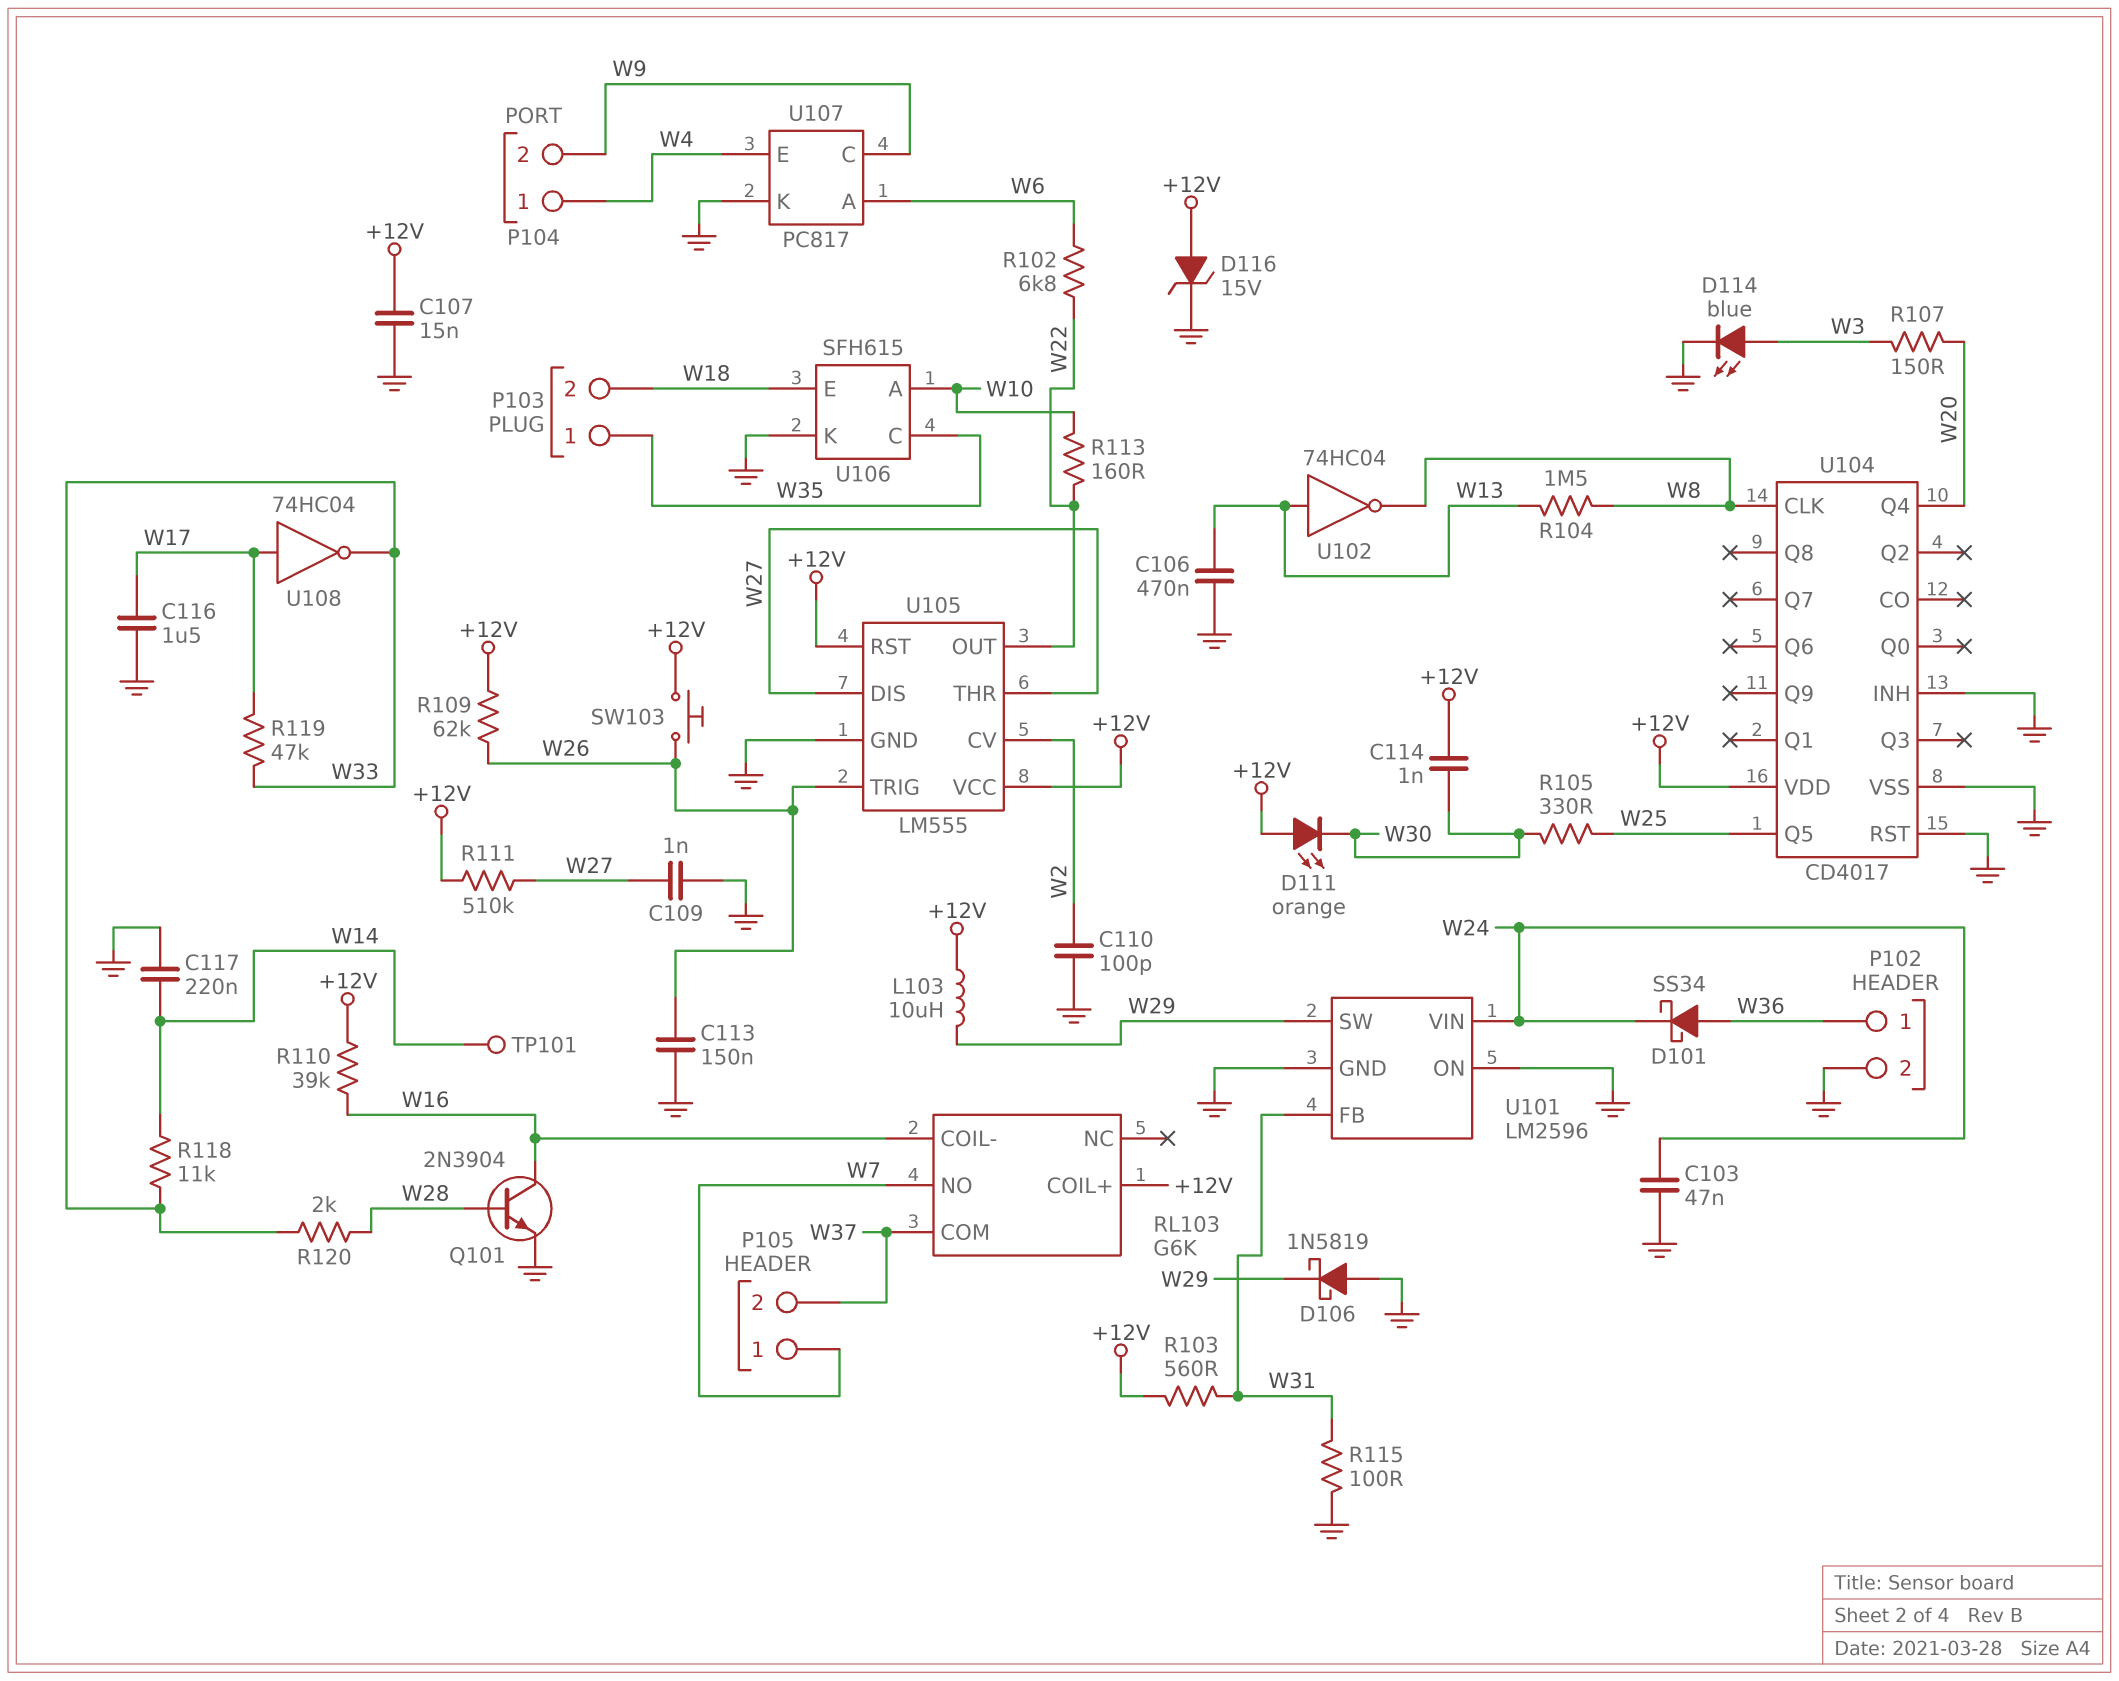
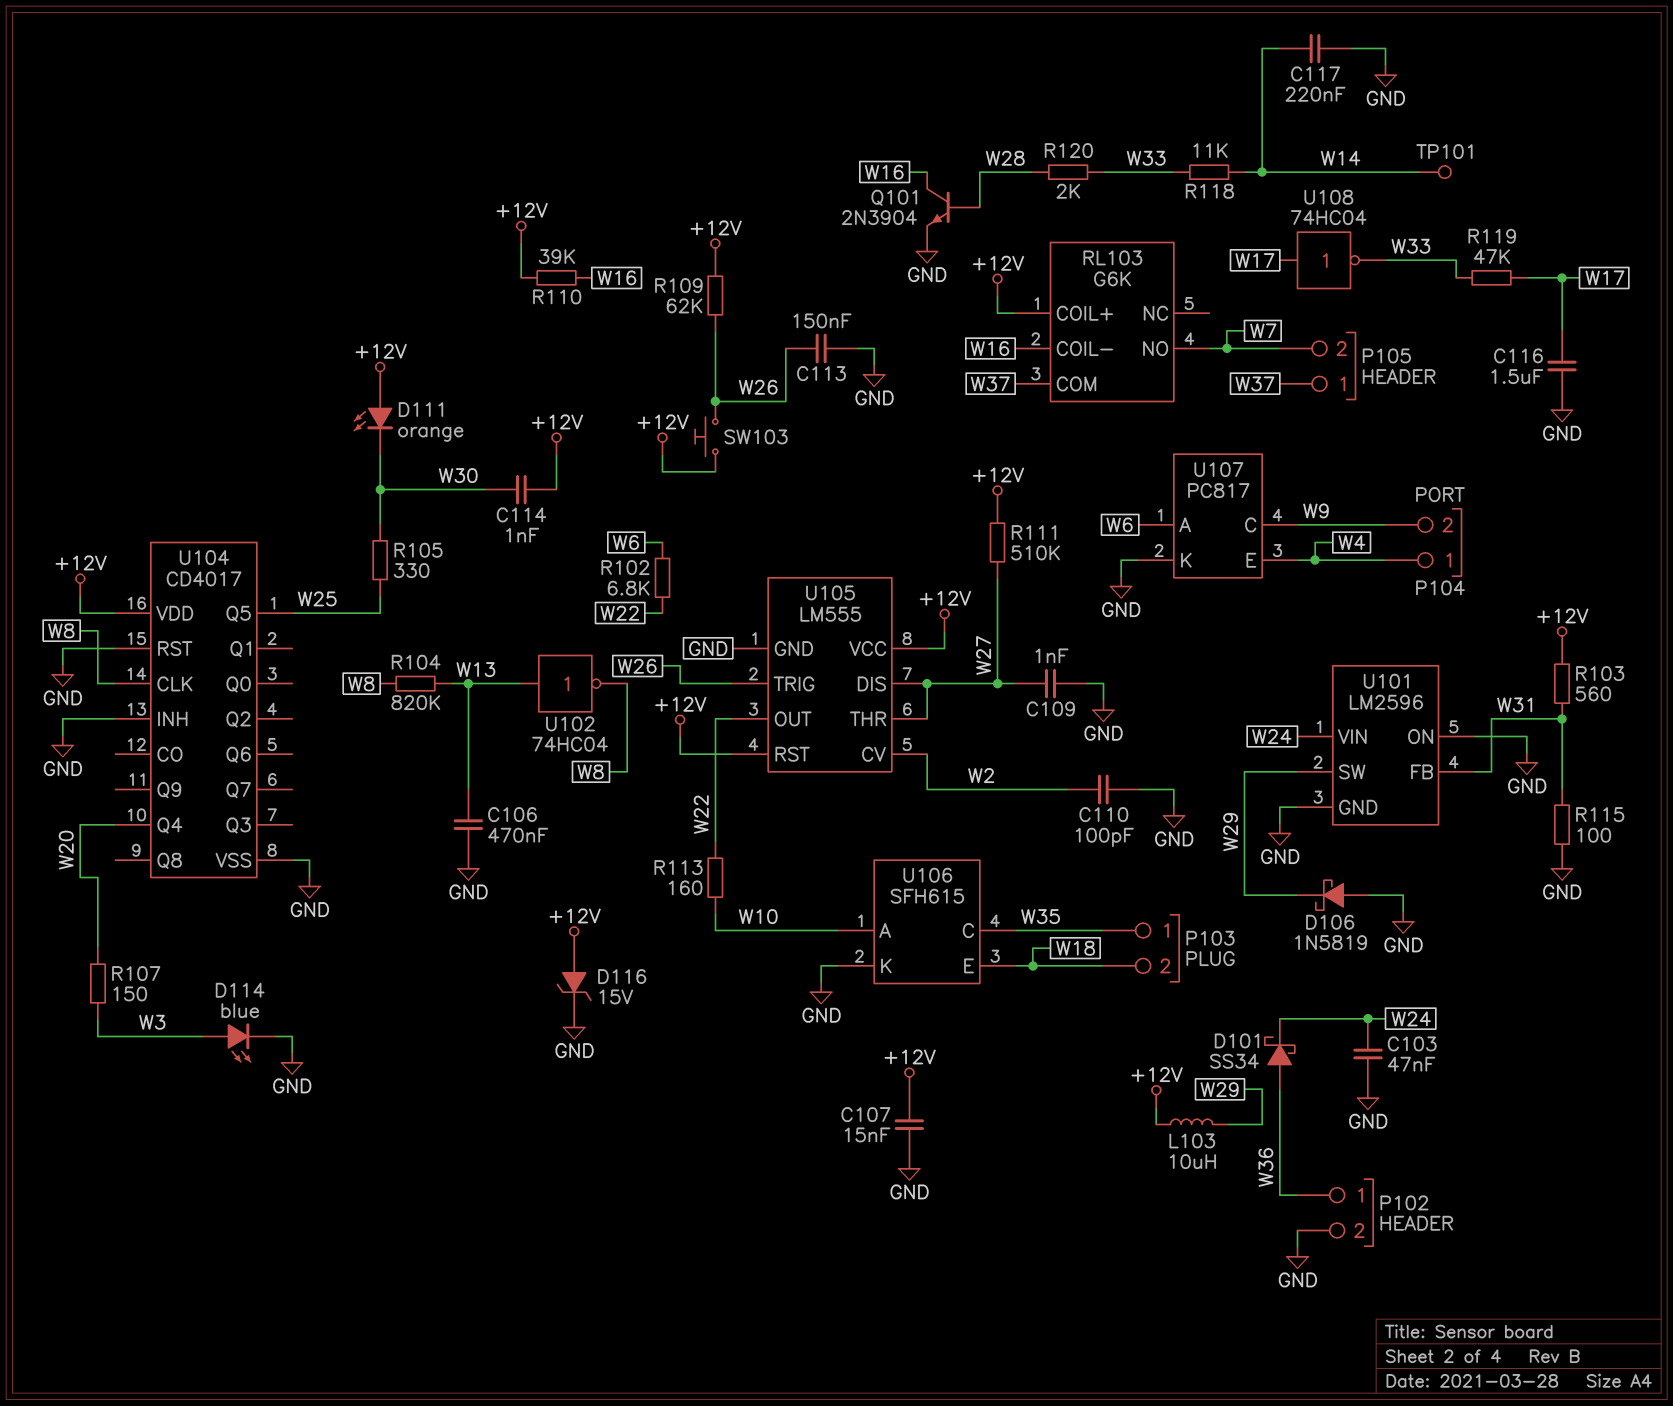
P105 pin 1: W7 -> W37
P105 pin 2: W37 -> W7
R104: 1.5M (W8, W13) -> 820k (W8, W13)

